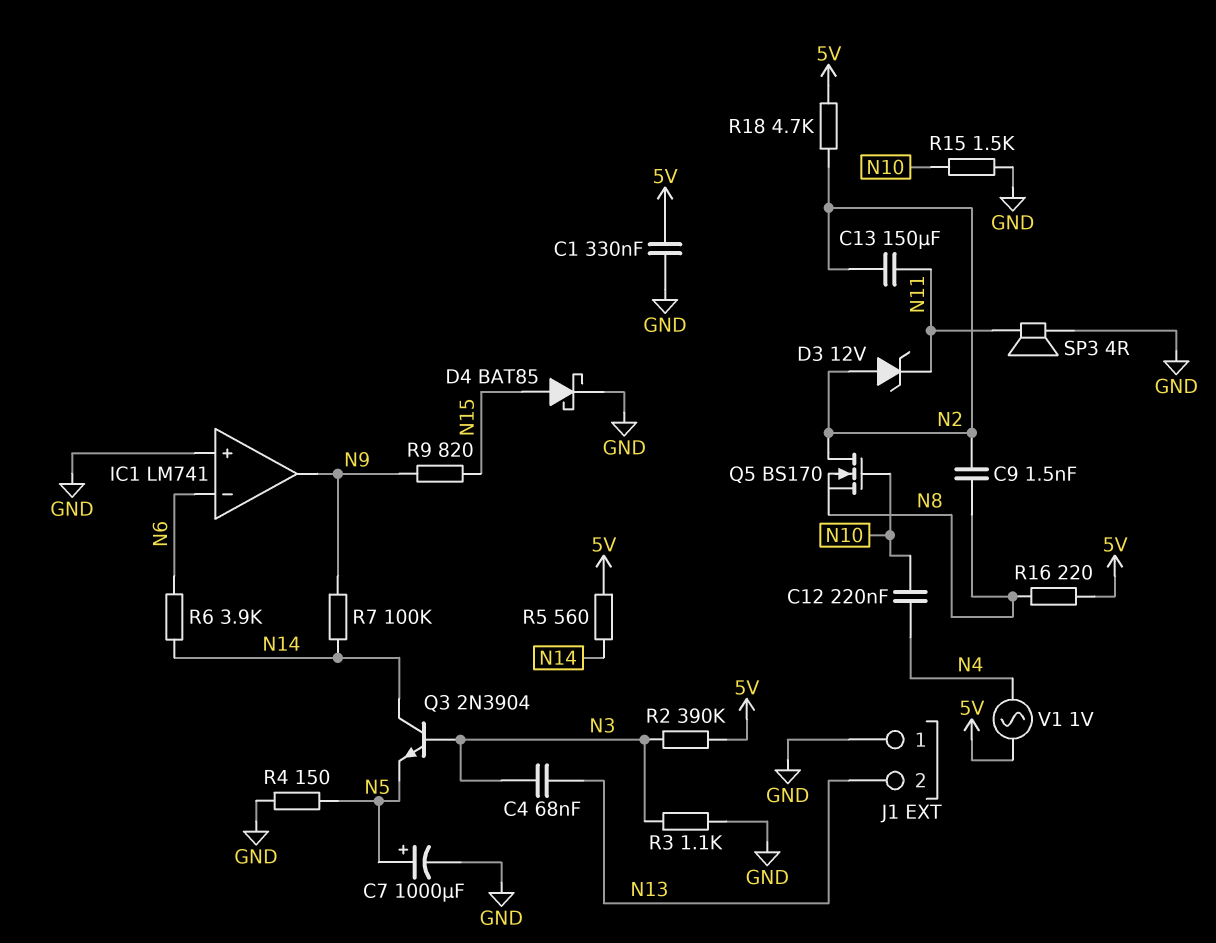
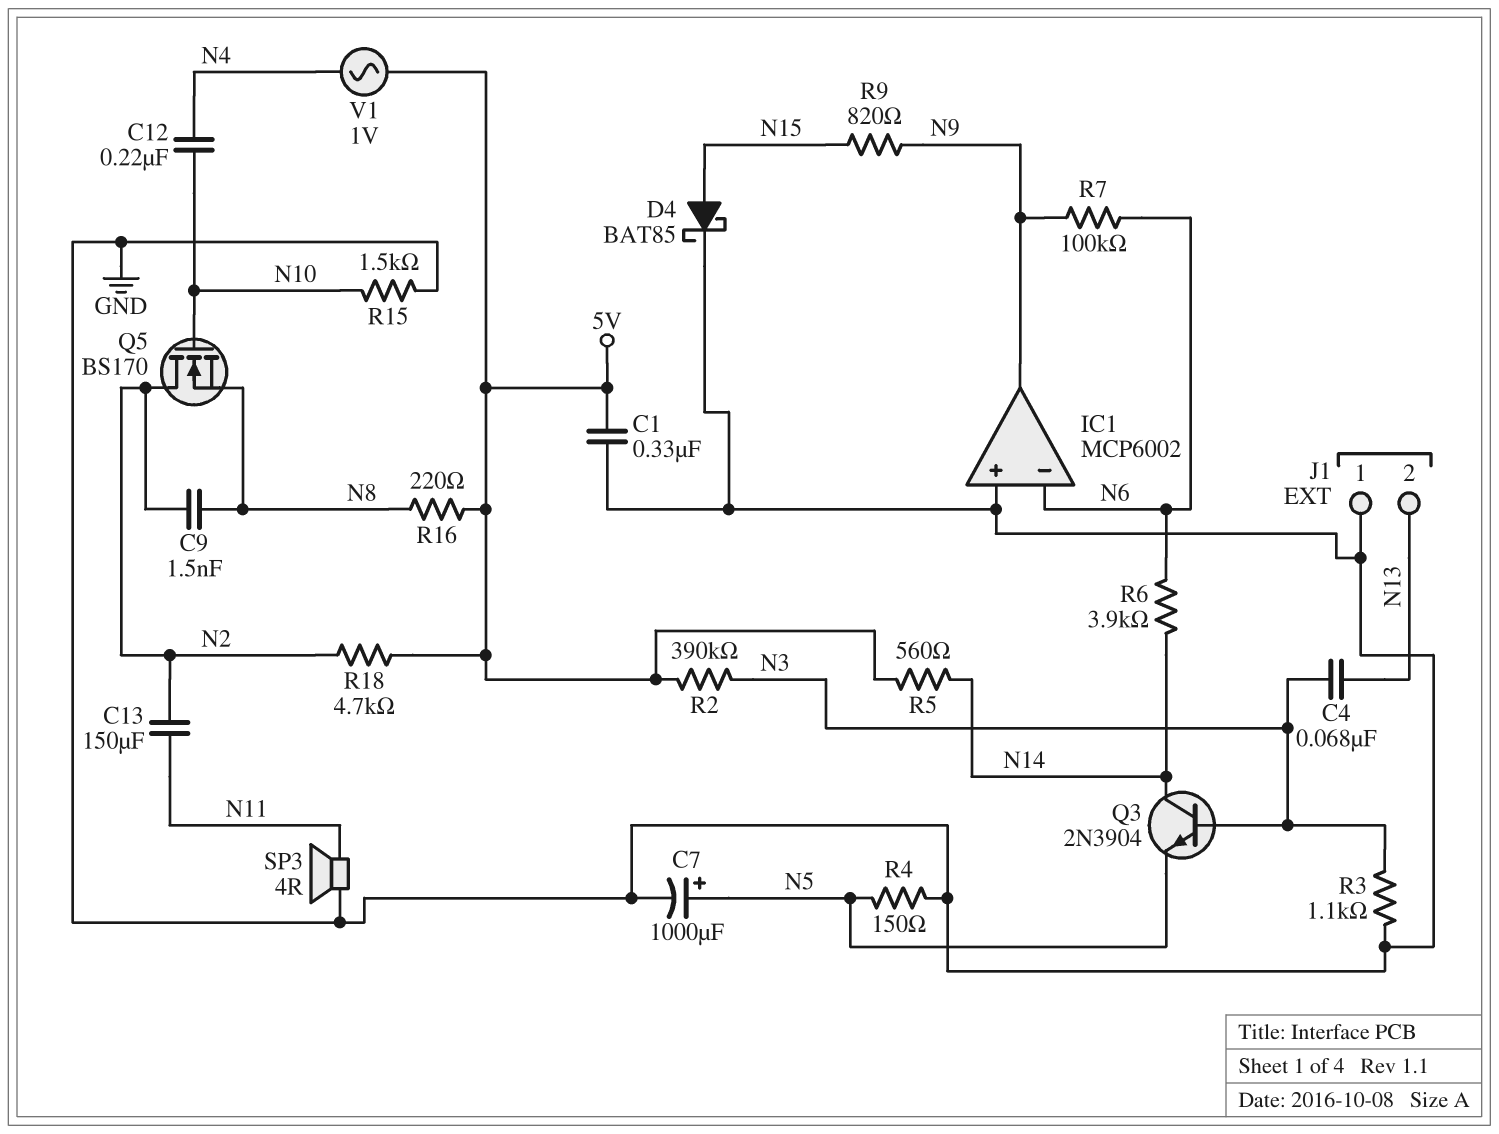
D3: zener 12V (A N2, K N11) -> none
IC1: LM741 -> MCP6002
R7: 100k (N9, N14) -> 100k (N6, N9)

